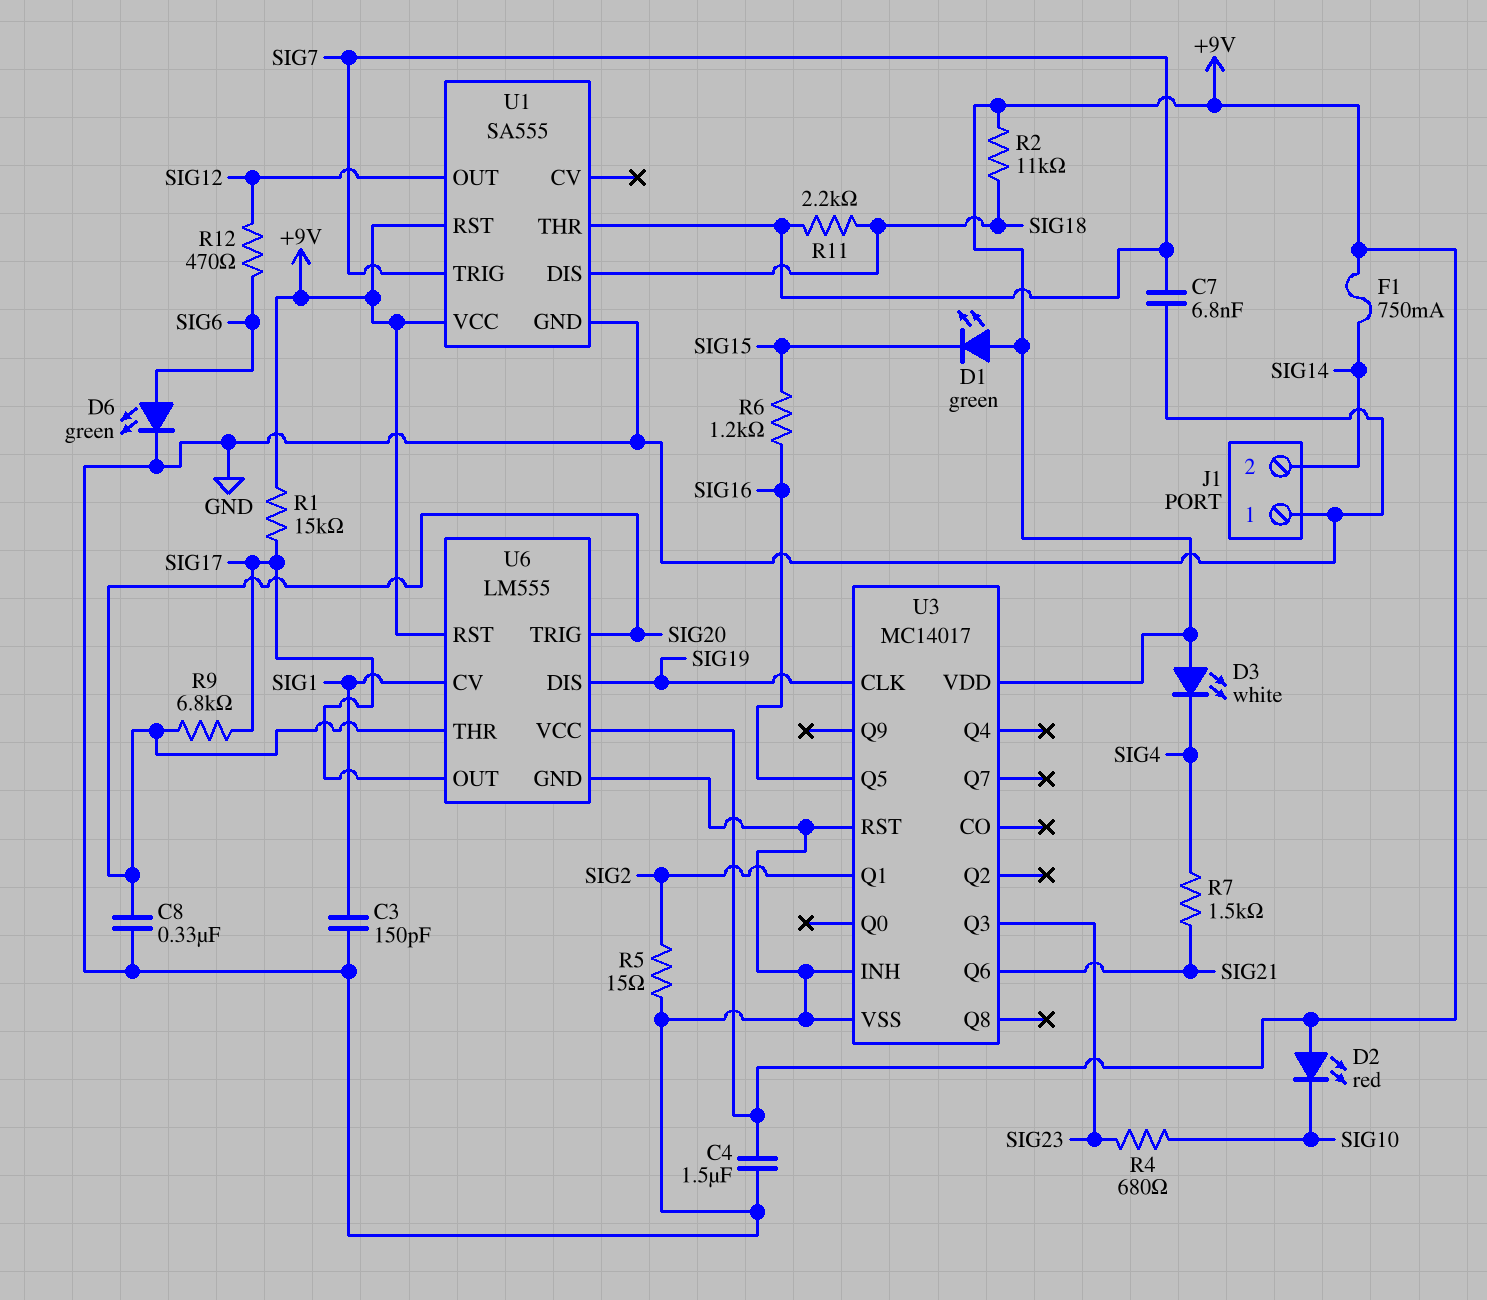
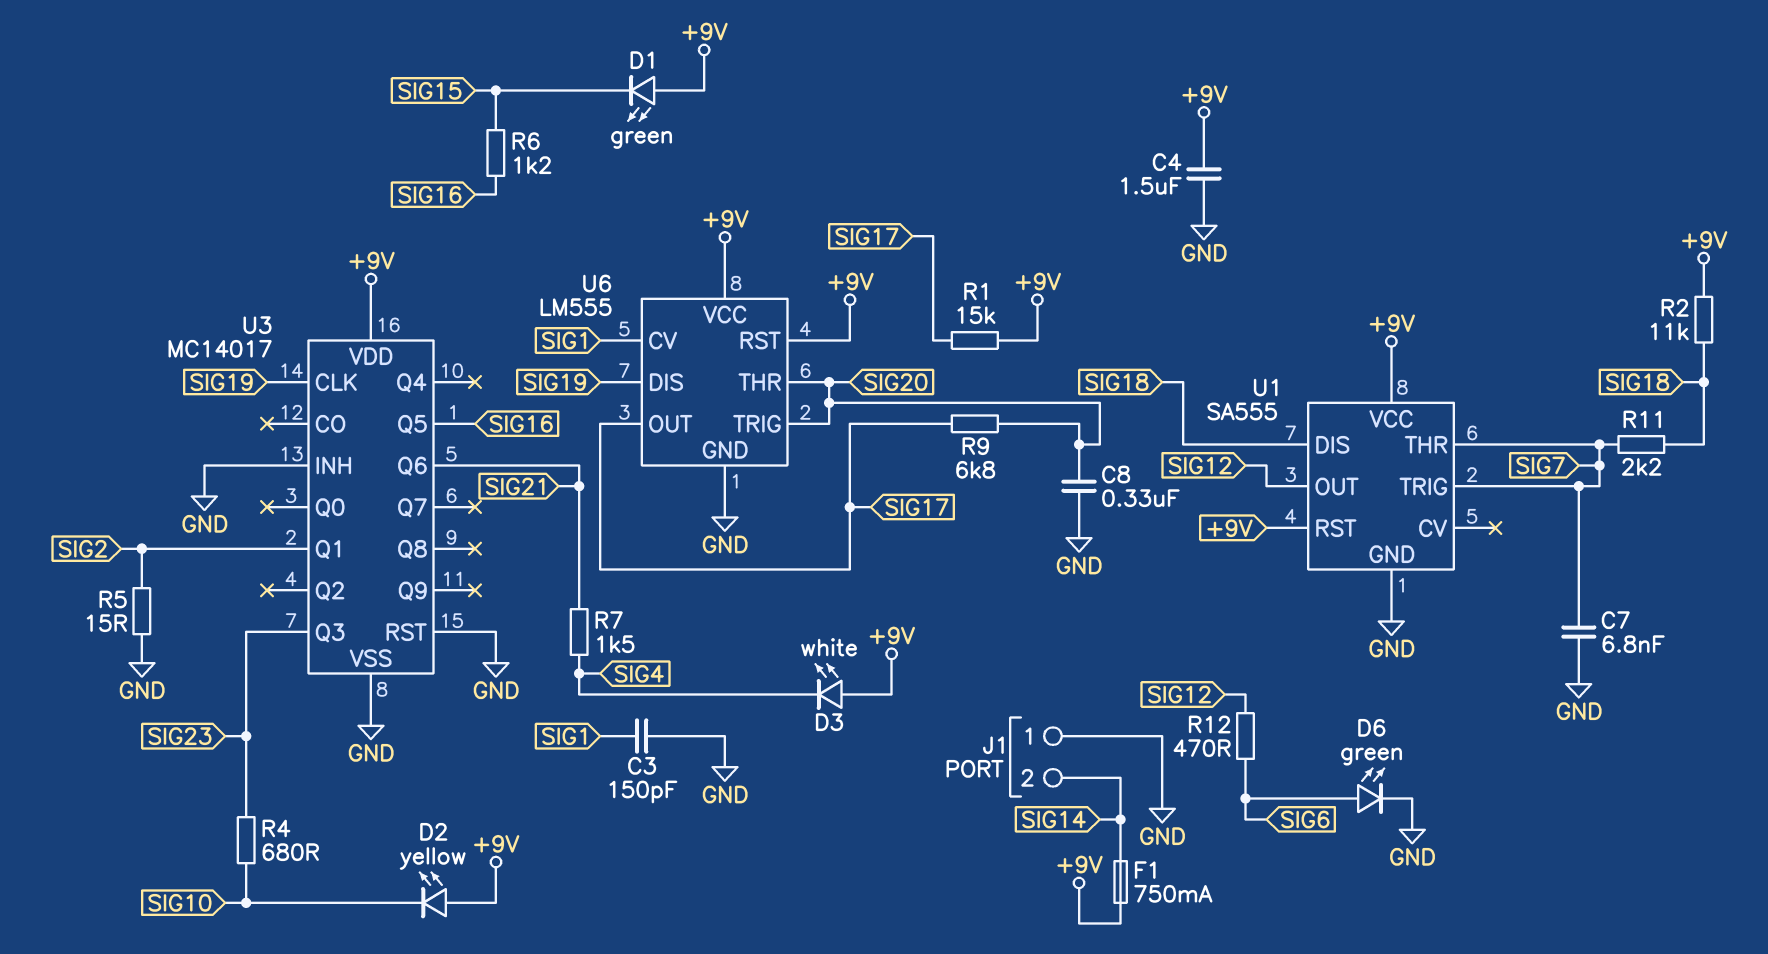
D2: LED red (A +9V, K SIG10) -> LED yellow (A +9V, K SIG10)

